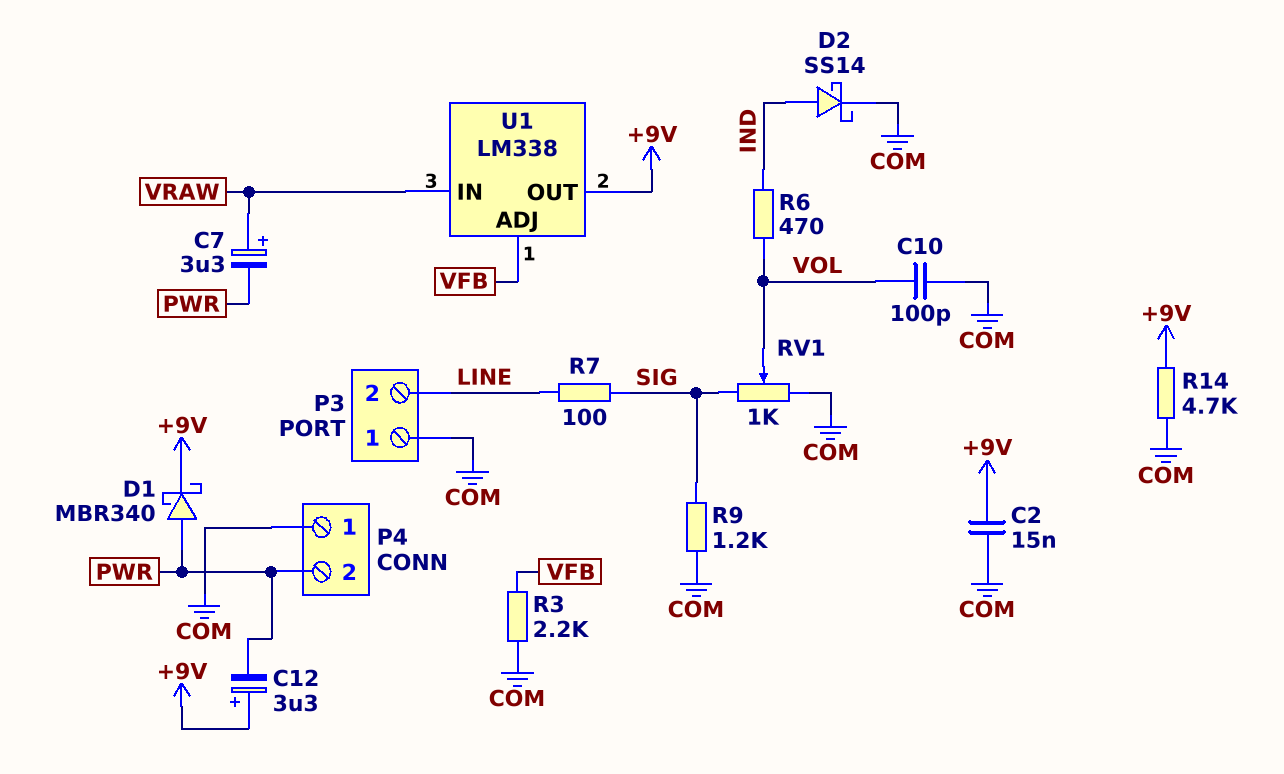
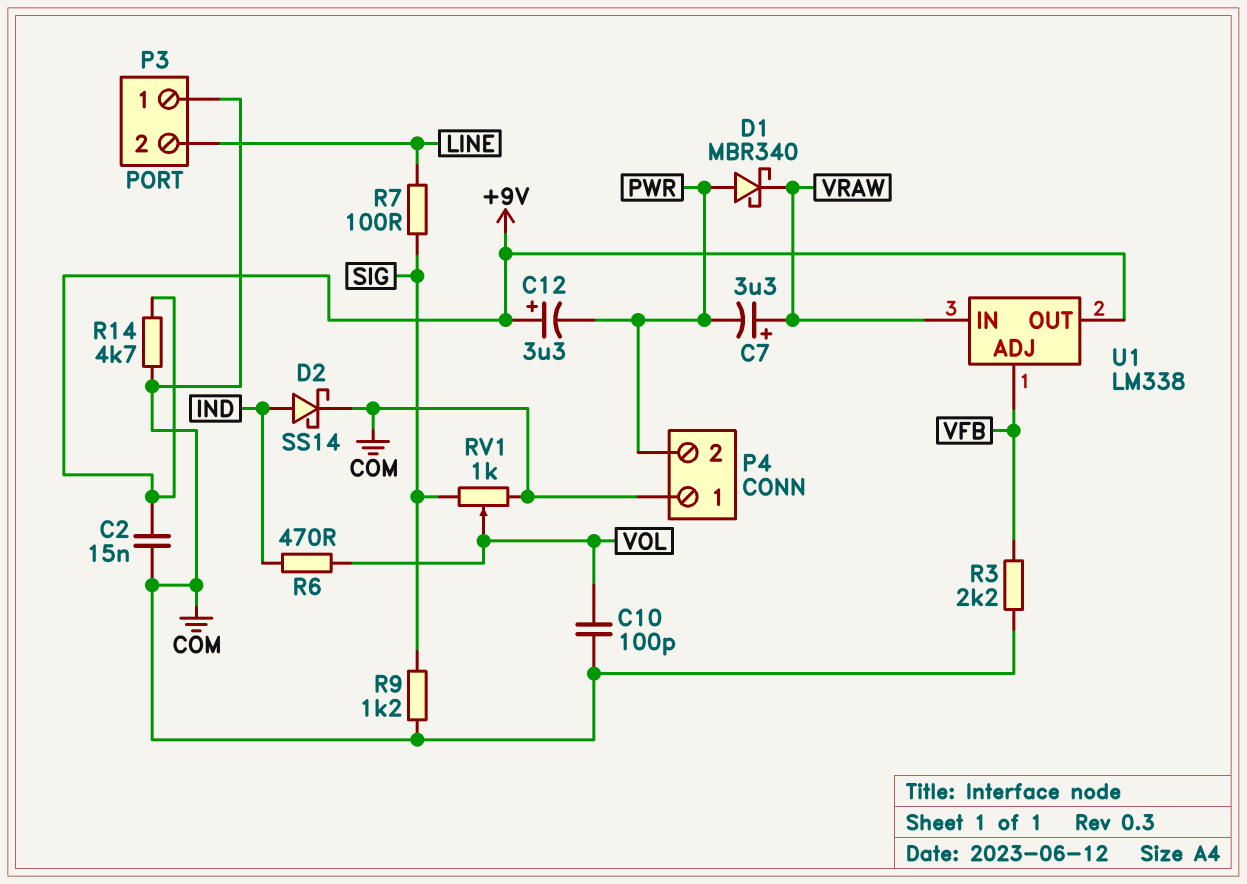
D1: schottky MBR340 (A PWR, K +9V) -> schottky MBR340 (A PWR, K VRAW)

